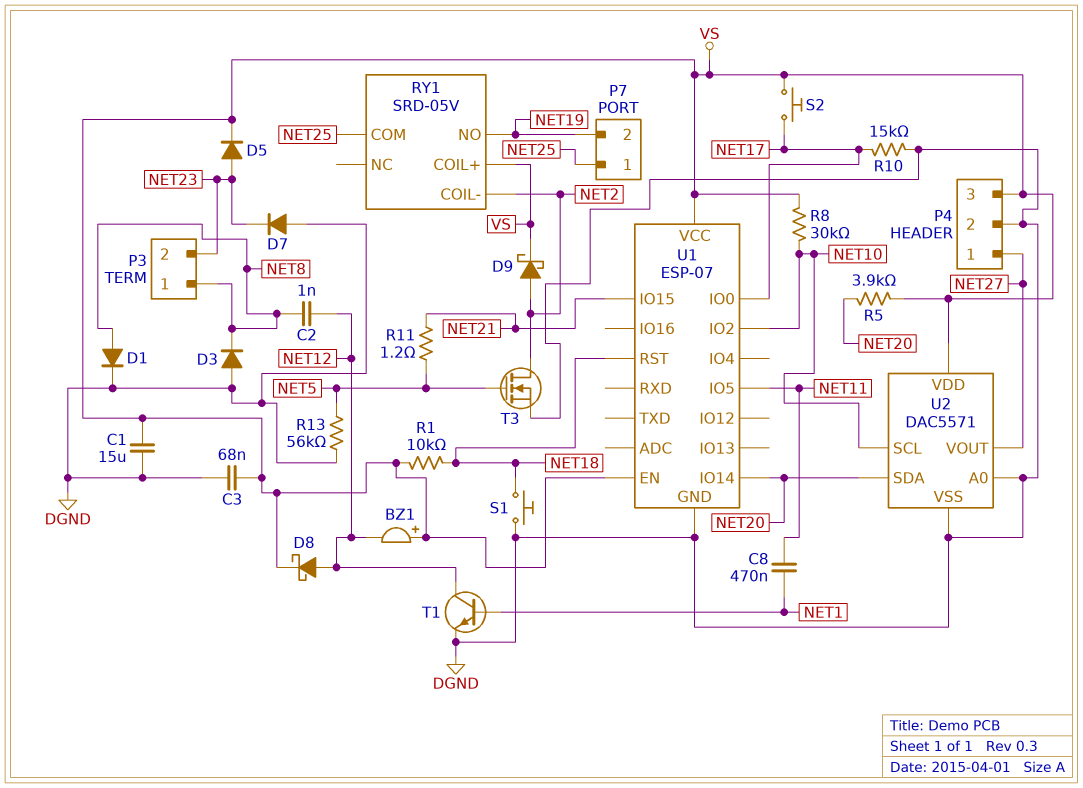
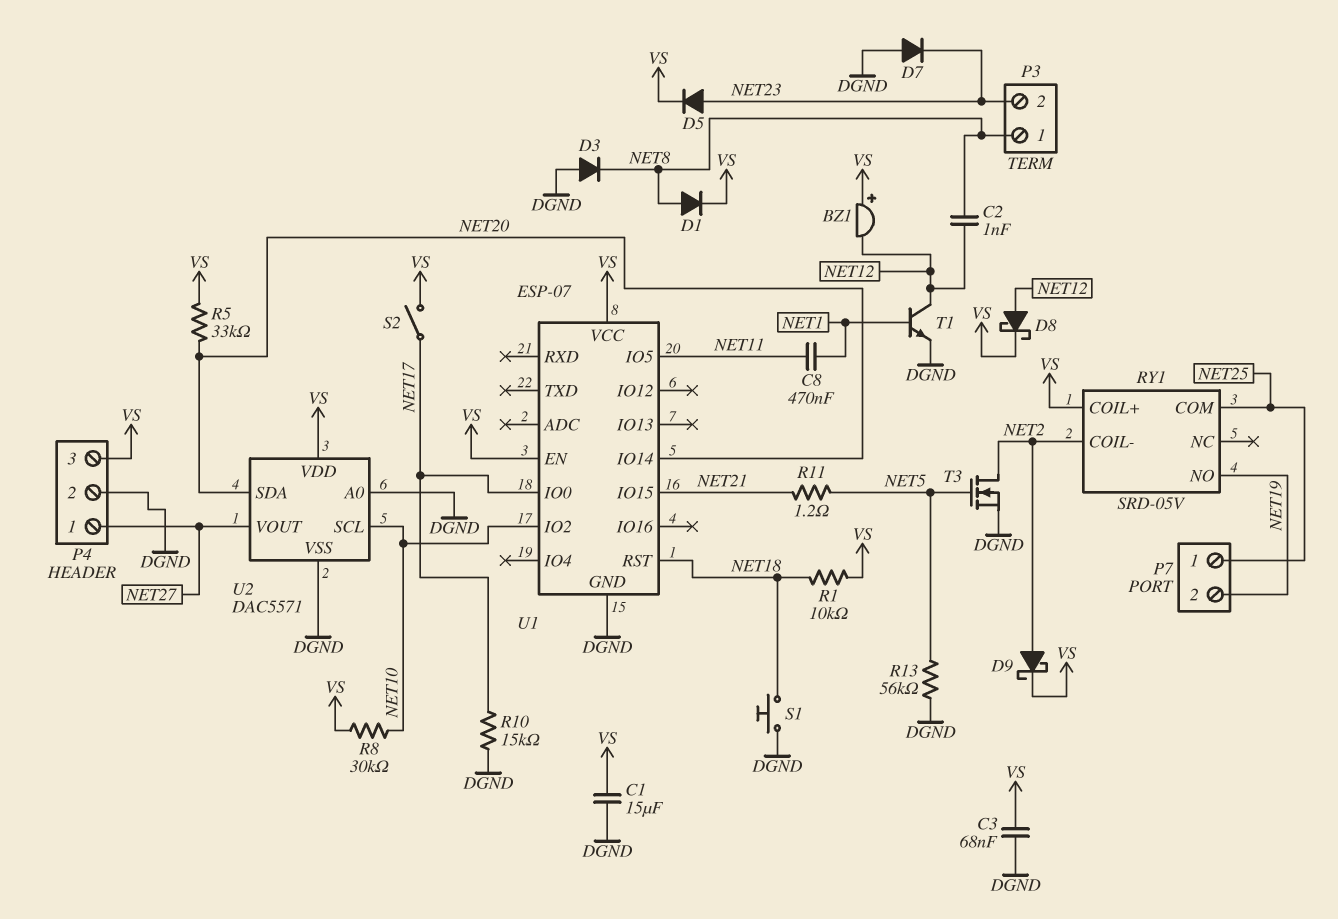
D1: diode (A NET8, K DGND) -> diode (A NET8, K VS)
R5: 3.9k (NET20, VS) -> 33k (NET20, VS)
S2: button (NET17, VS) -> switch (NET17, VS)

